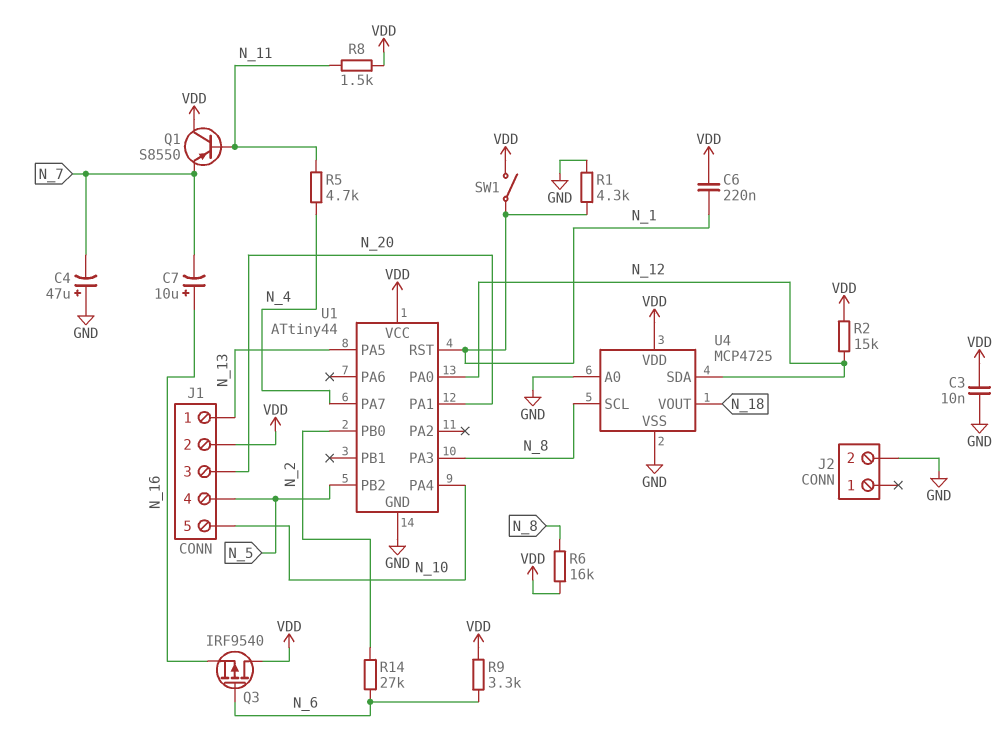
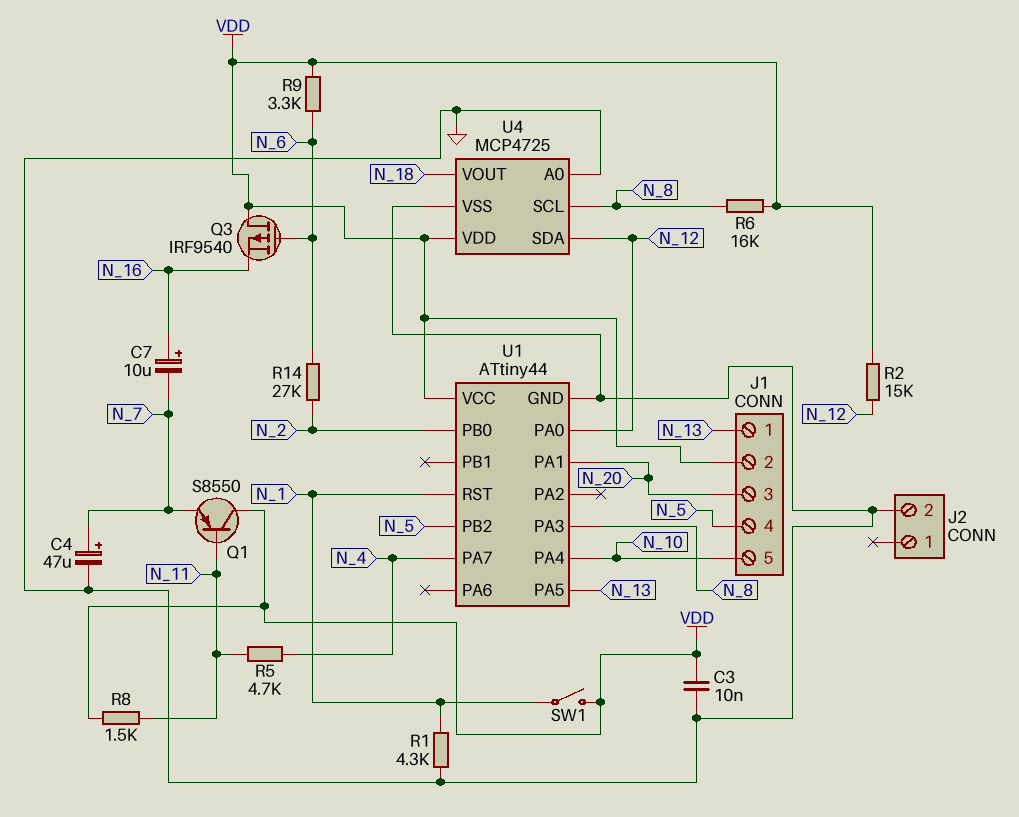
C4: 47uF (plus GND, minus N_7) -> 47uF (plus N_7, minus GND)
C6: 220nF (N_1, VDD) -> none

